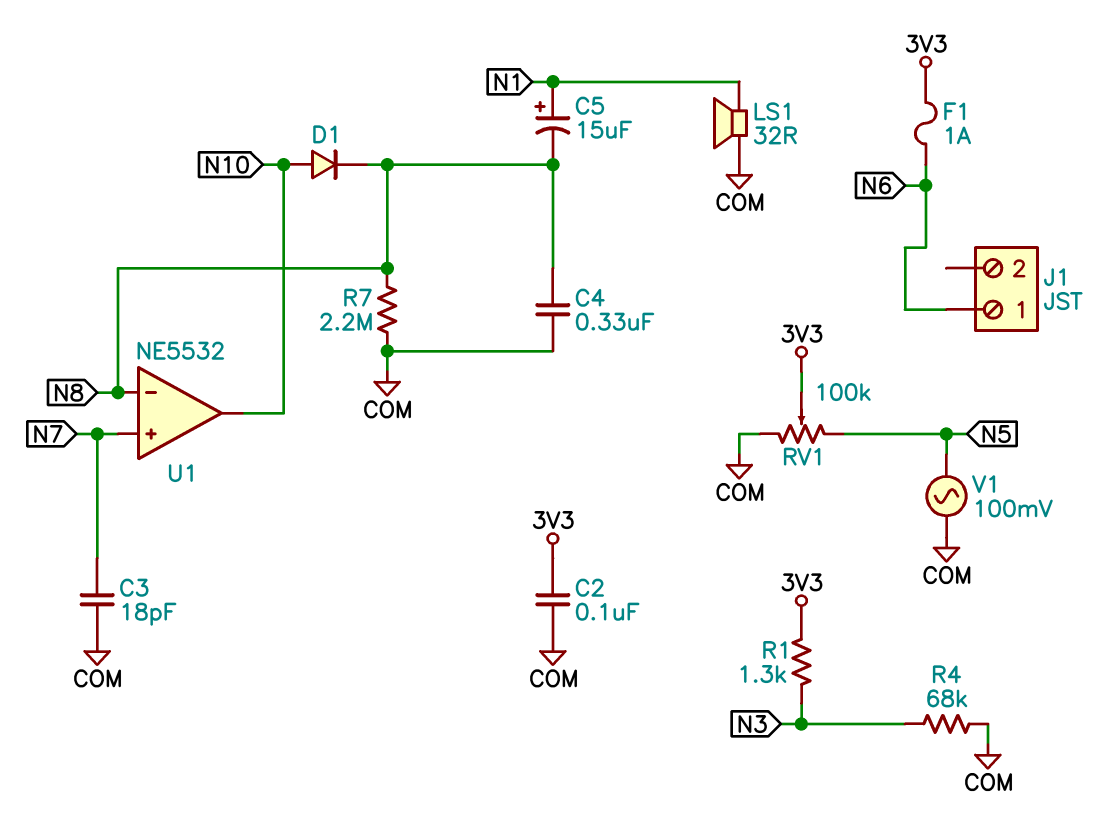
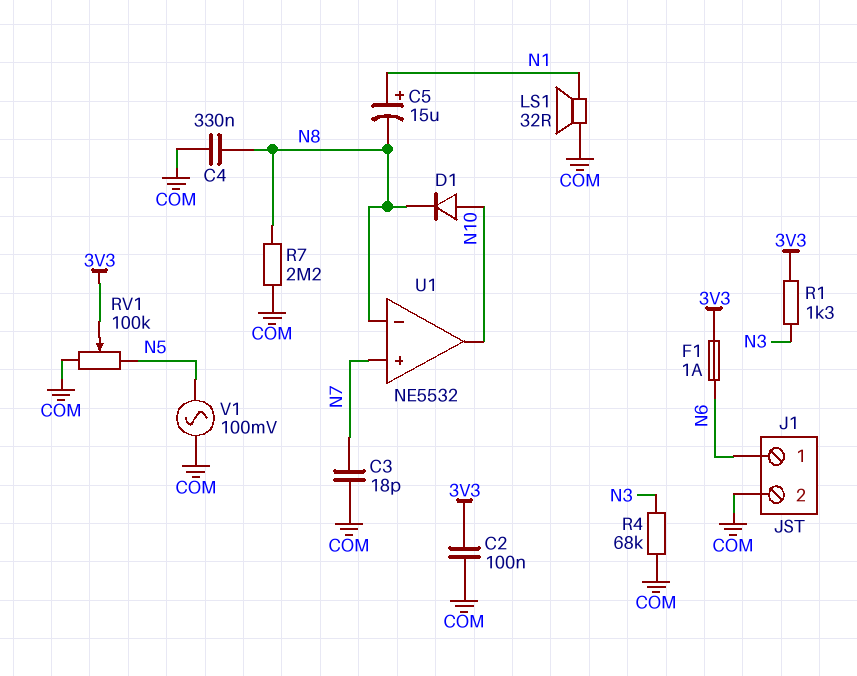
J1 pin 2: none -> COM

